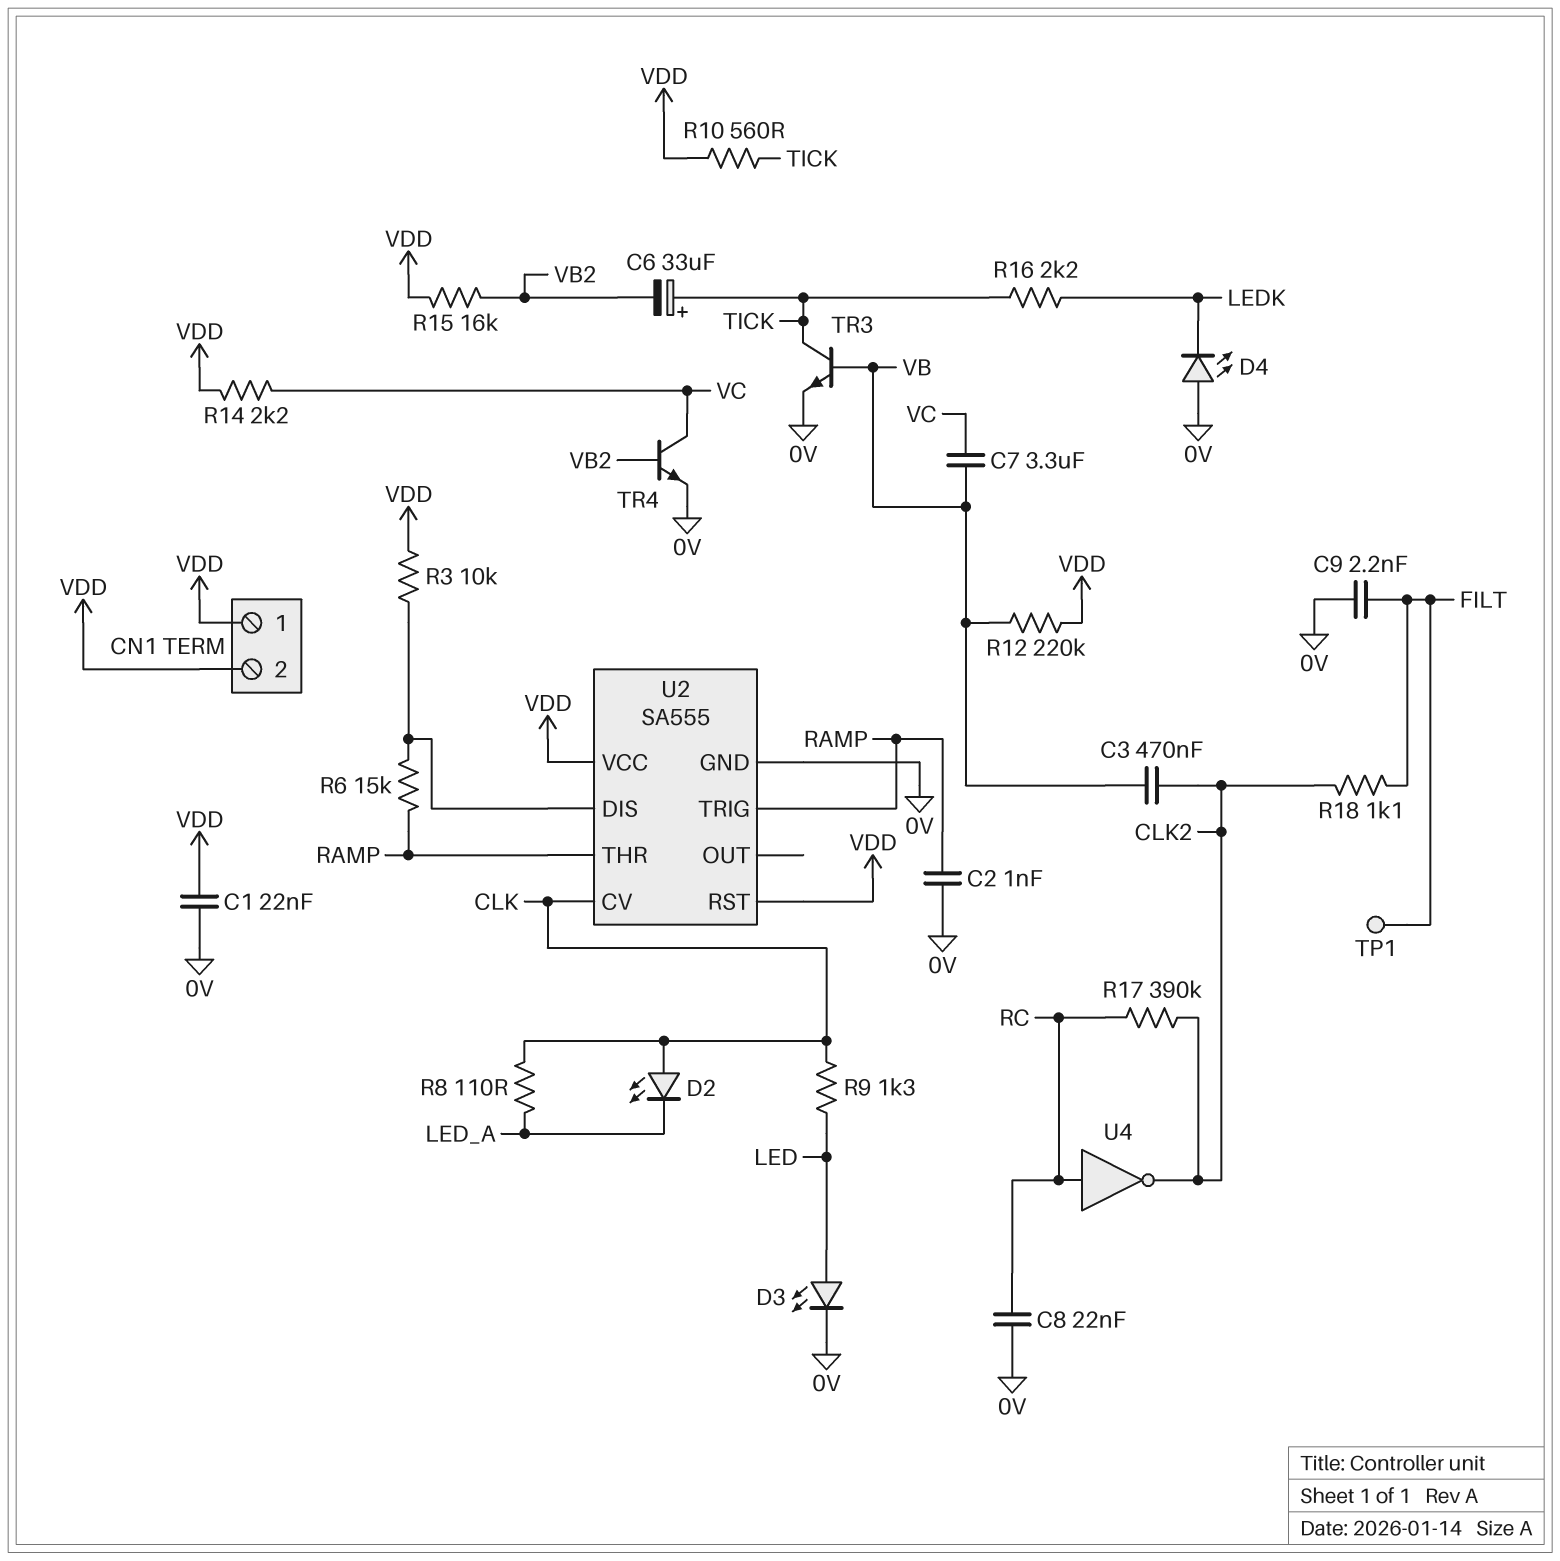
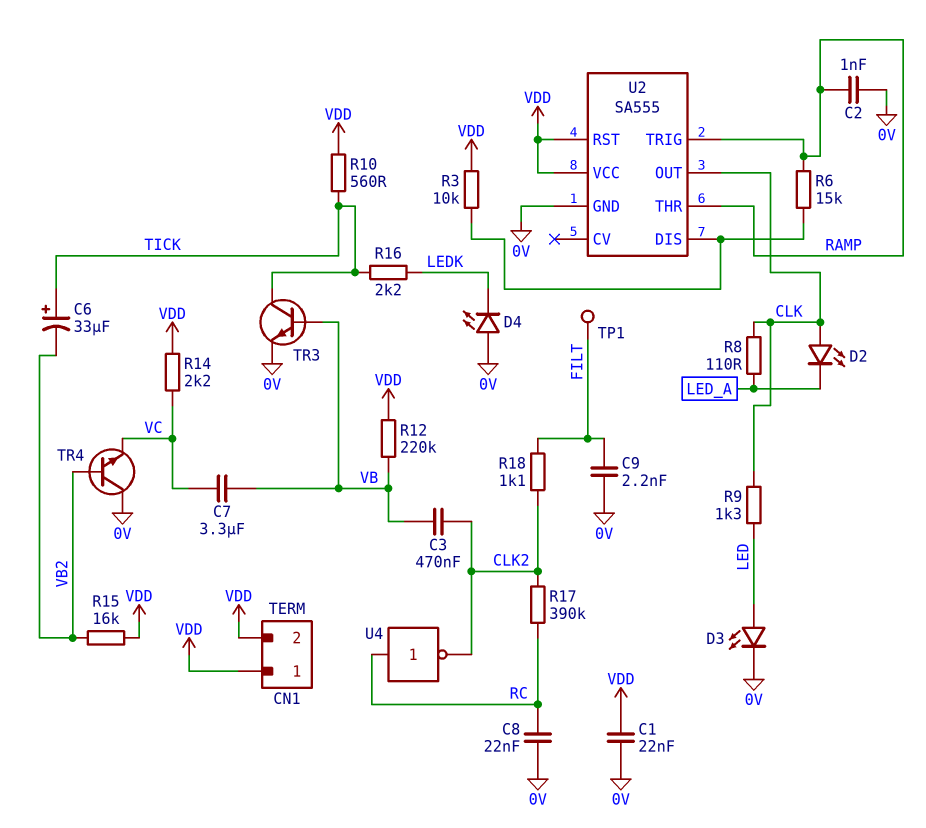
TR4: NPN (B VB2, C VC, E 0V) -> NPN (B VB2, C 0V, E VC)
U2 pin CV: CLK -> none
U2 pin OUT: none -> CLK

